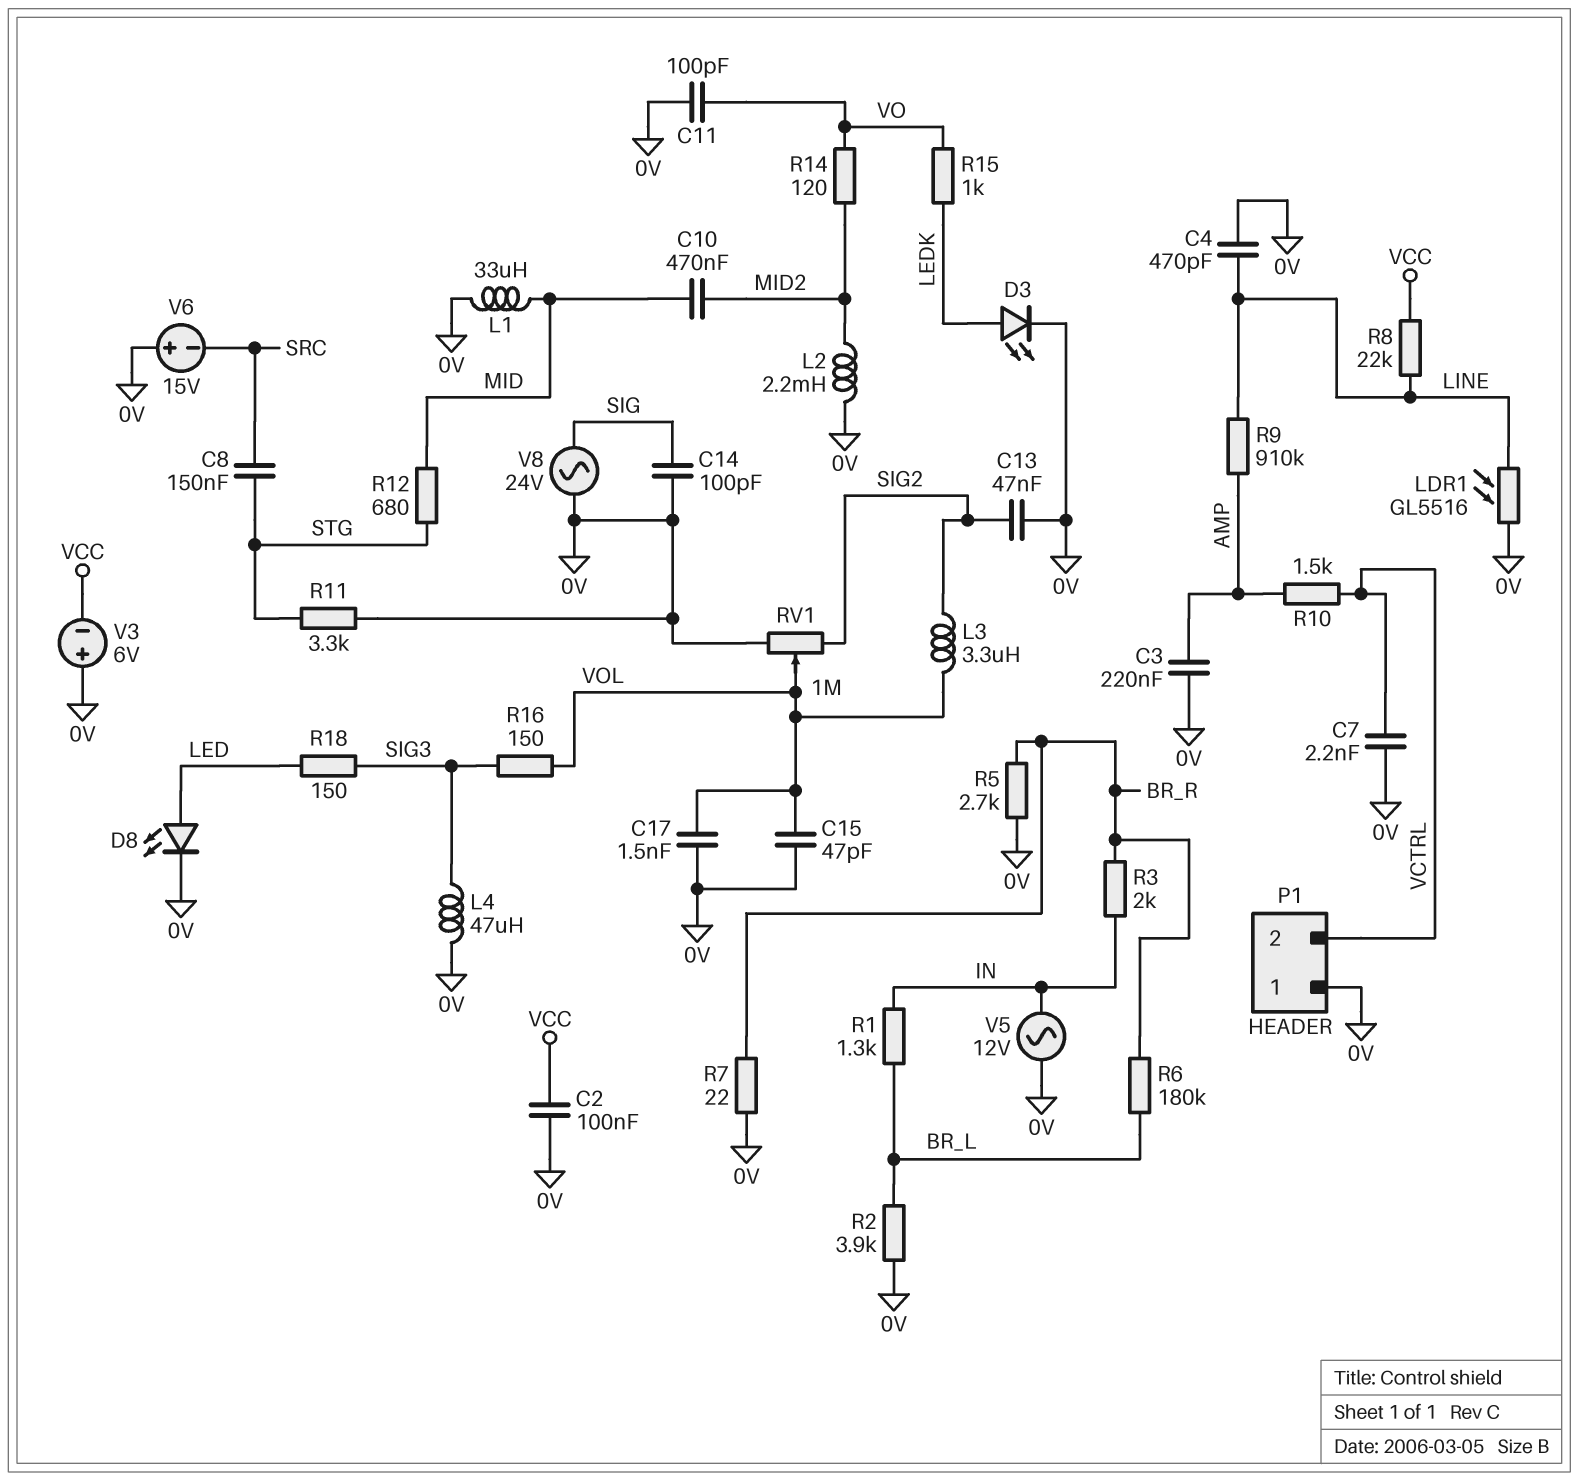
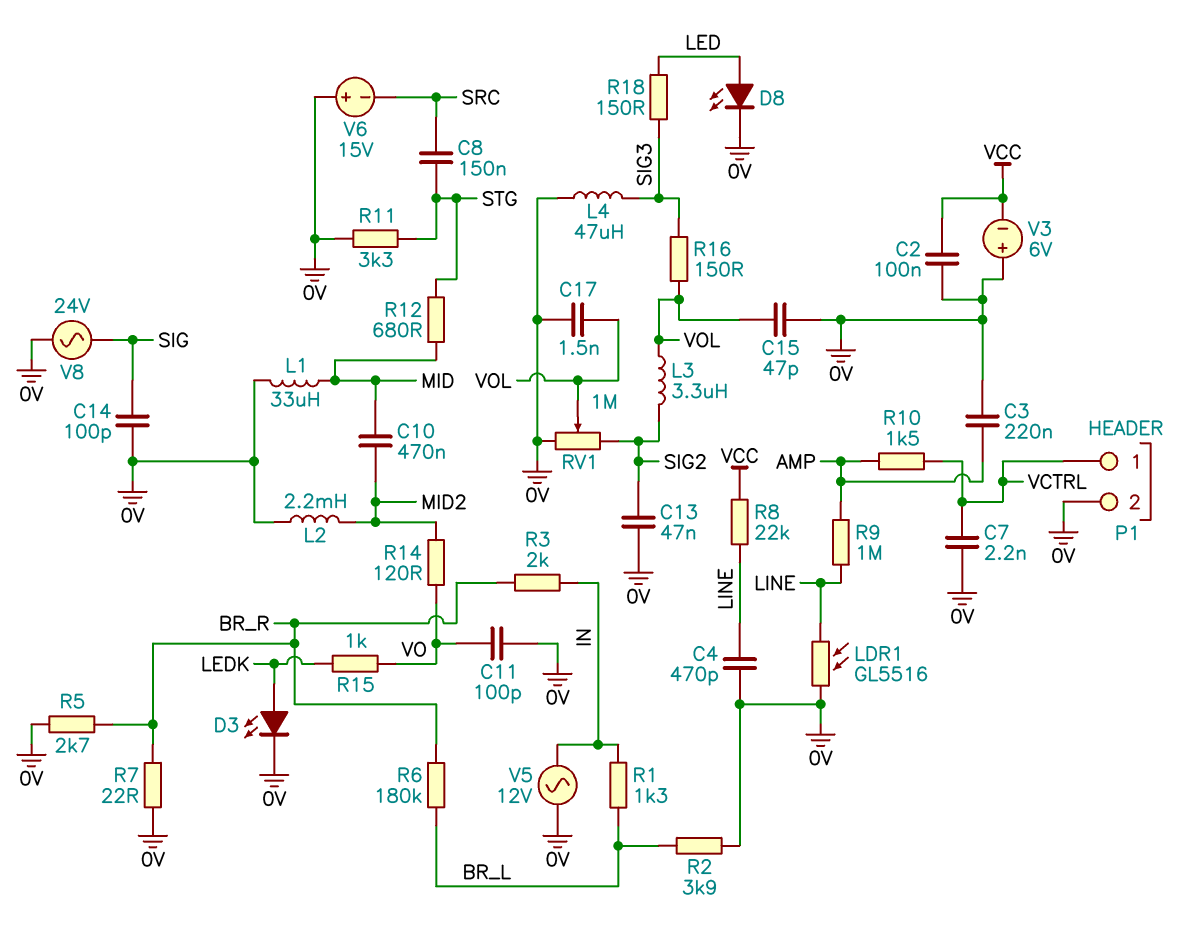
P1 pin 1: 0V -> VCTRL
P1 pin 2: VCTRL -> 0V
R9: 910k (AMP, LINE) -> 1M (AMP, LINE)

